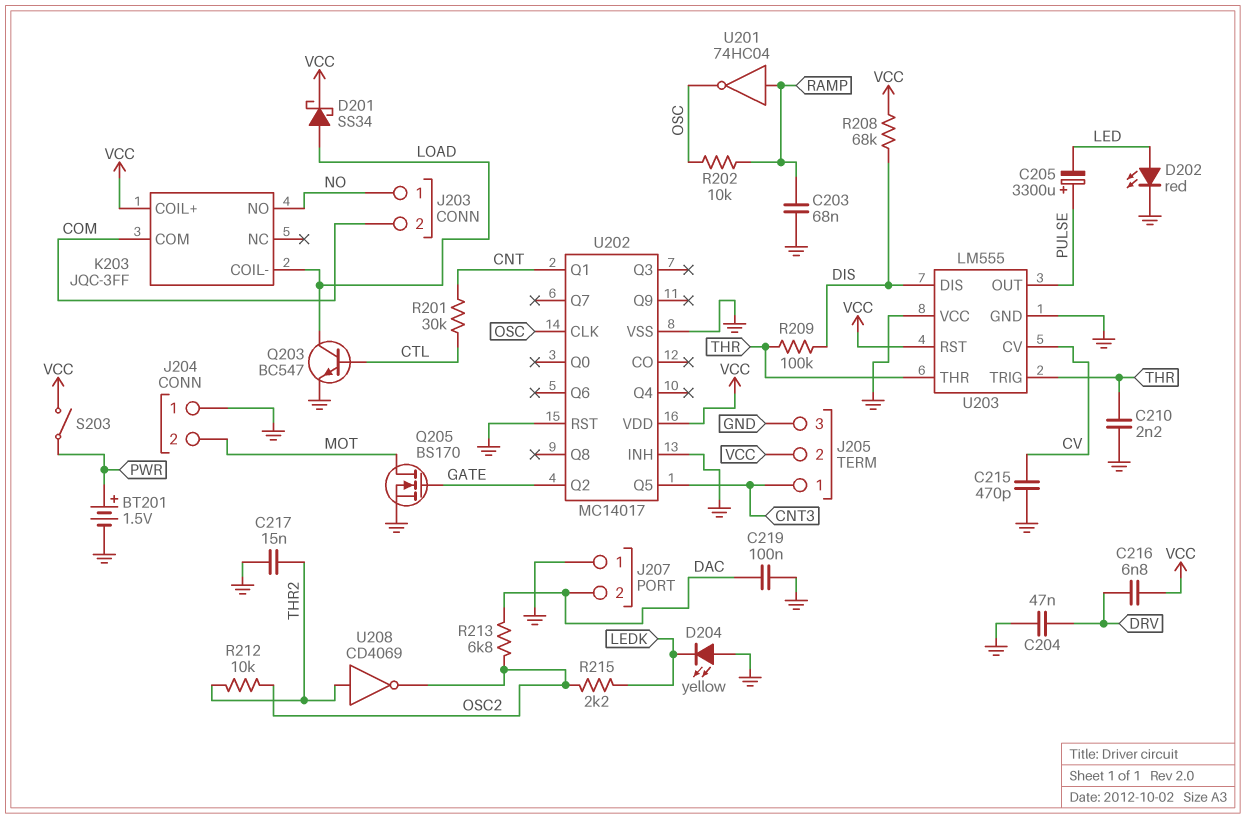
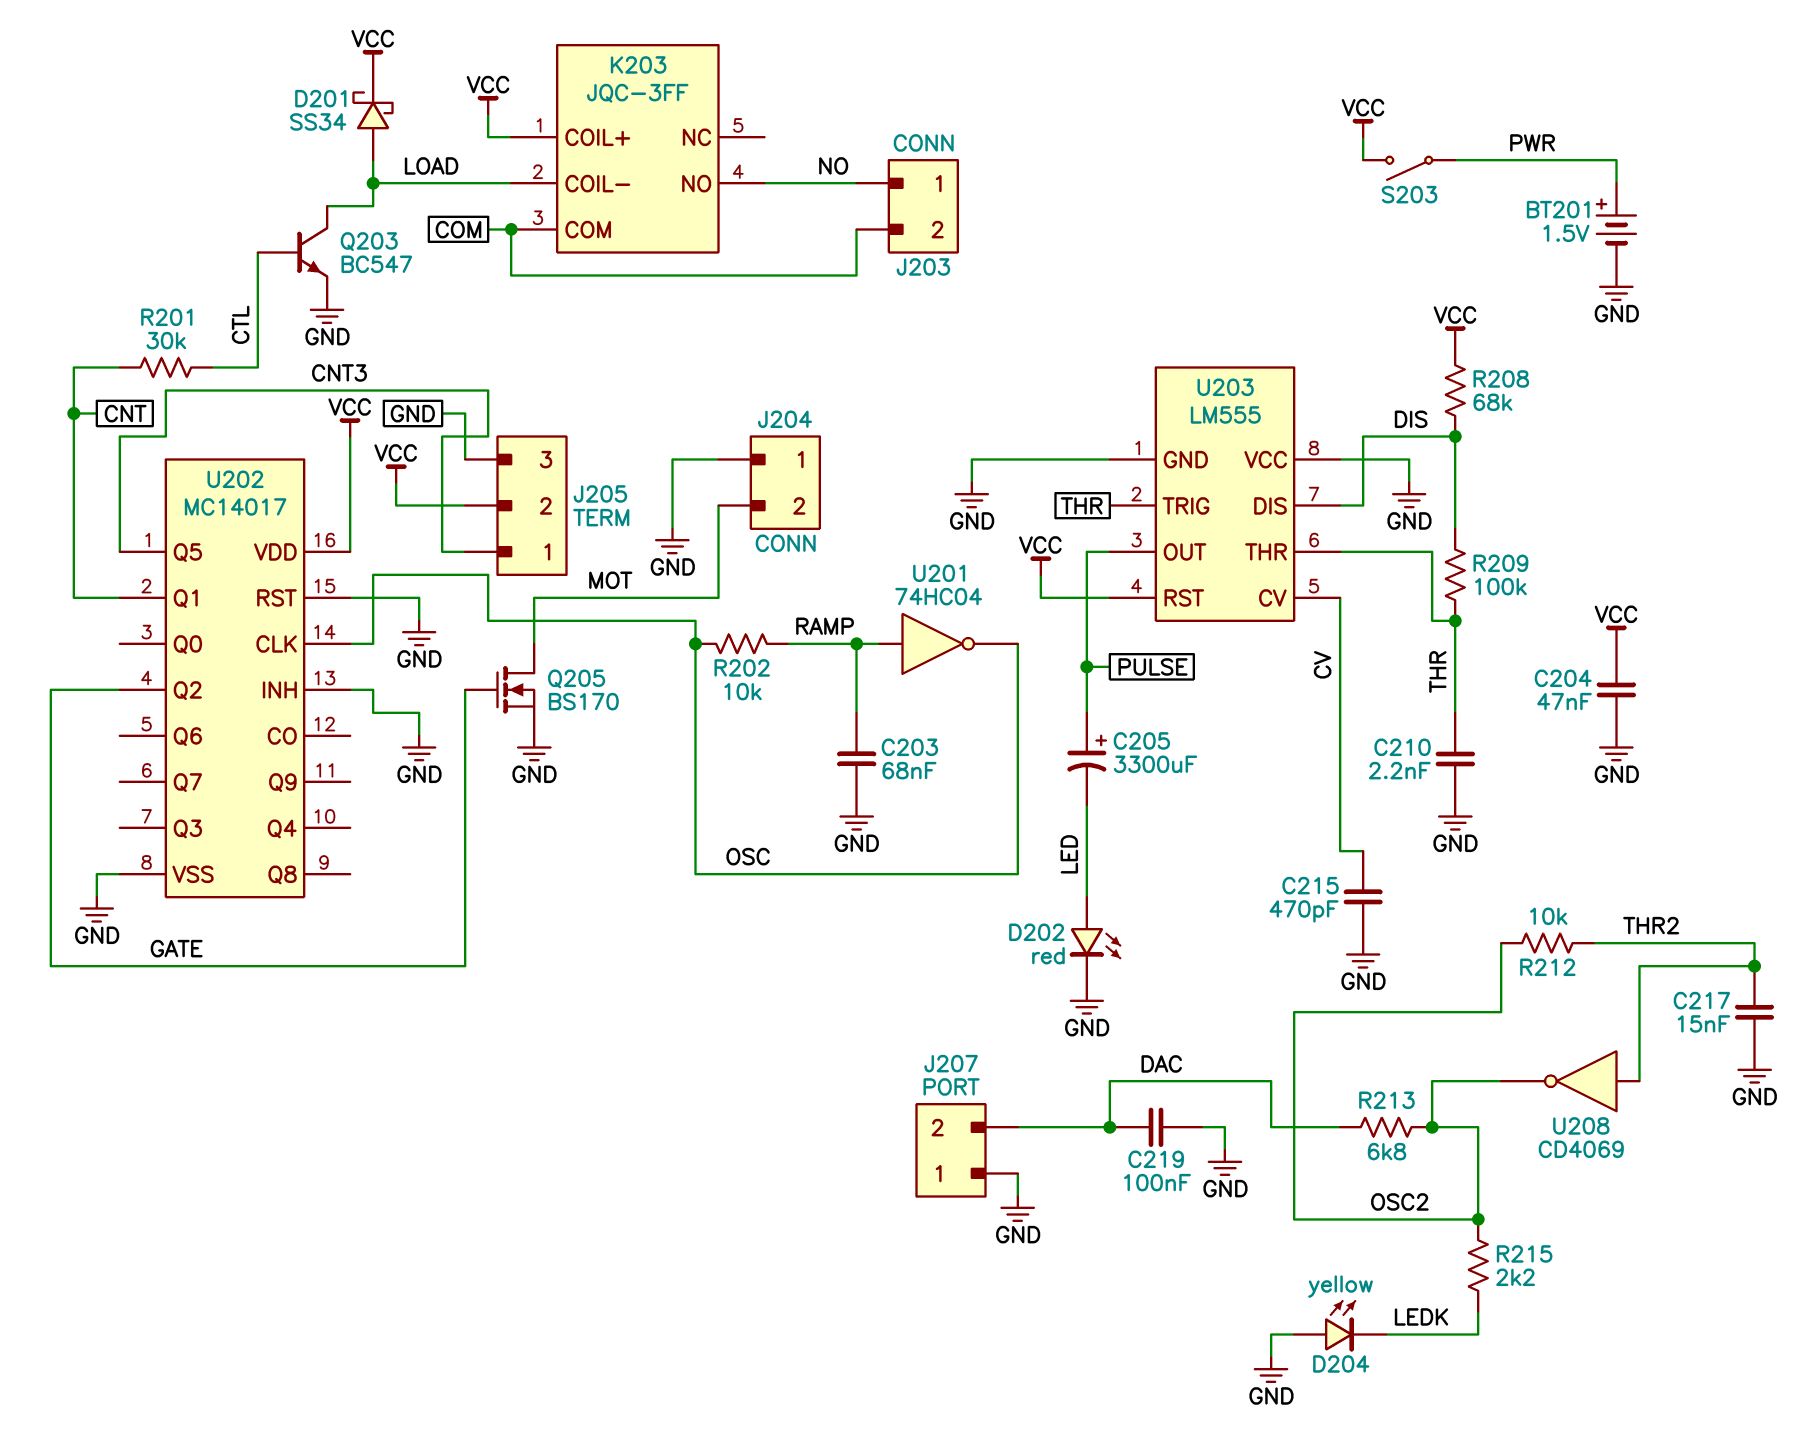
C204: 47nF (DRV, GND) -> 47nF (GND, VCC)
C216: 6.8nF (DRV, VCC) -> none

